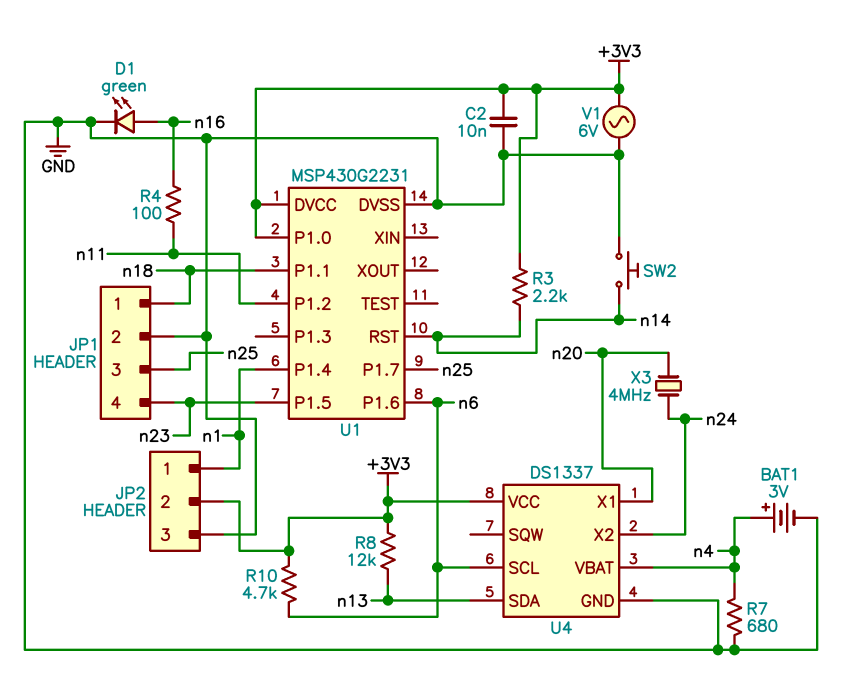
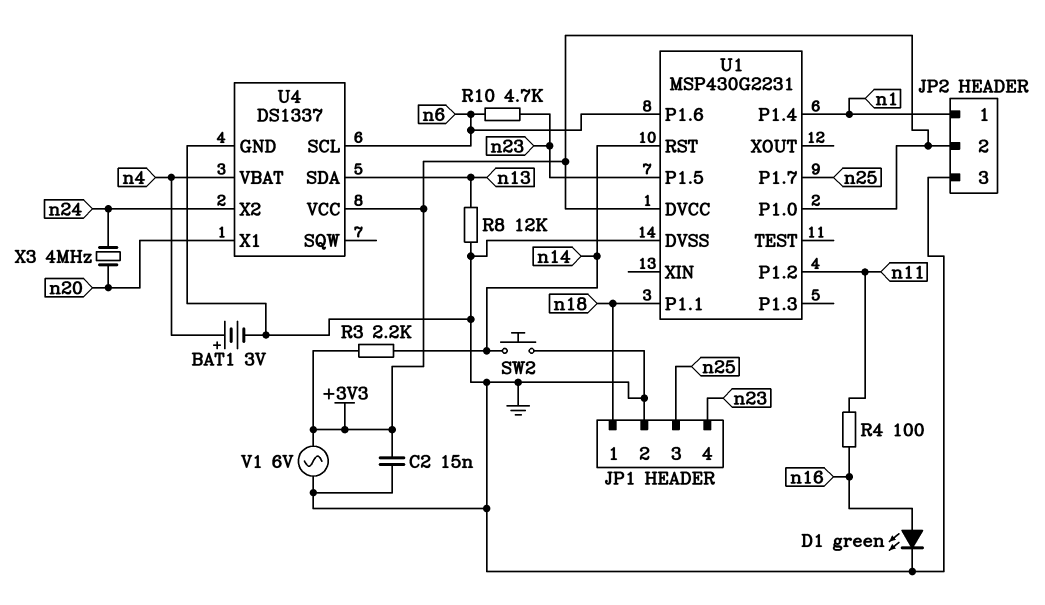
C2: 10nF (+3V3, GND) -> 15nF (+3V3, GND)
R7: 680 (GND, n4) -> none
R8: 12k (+3V3, n13) -> 12k (GND, n13)
R10: 4.7k (+3V3, n6) -> 4.7k (n6, n23)

